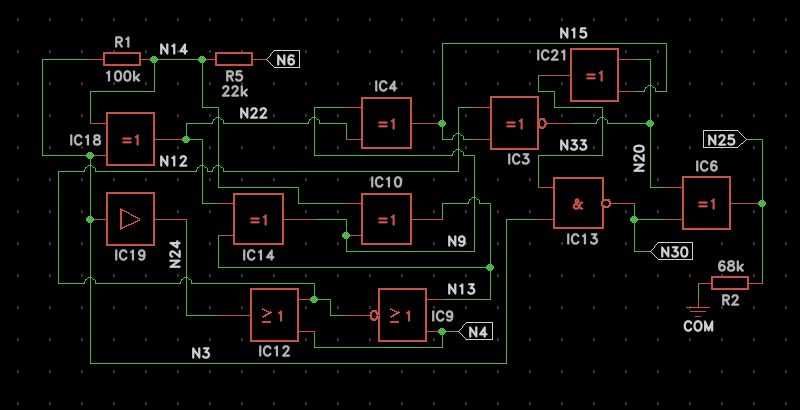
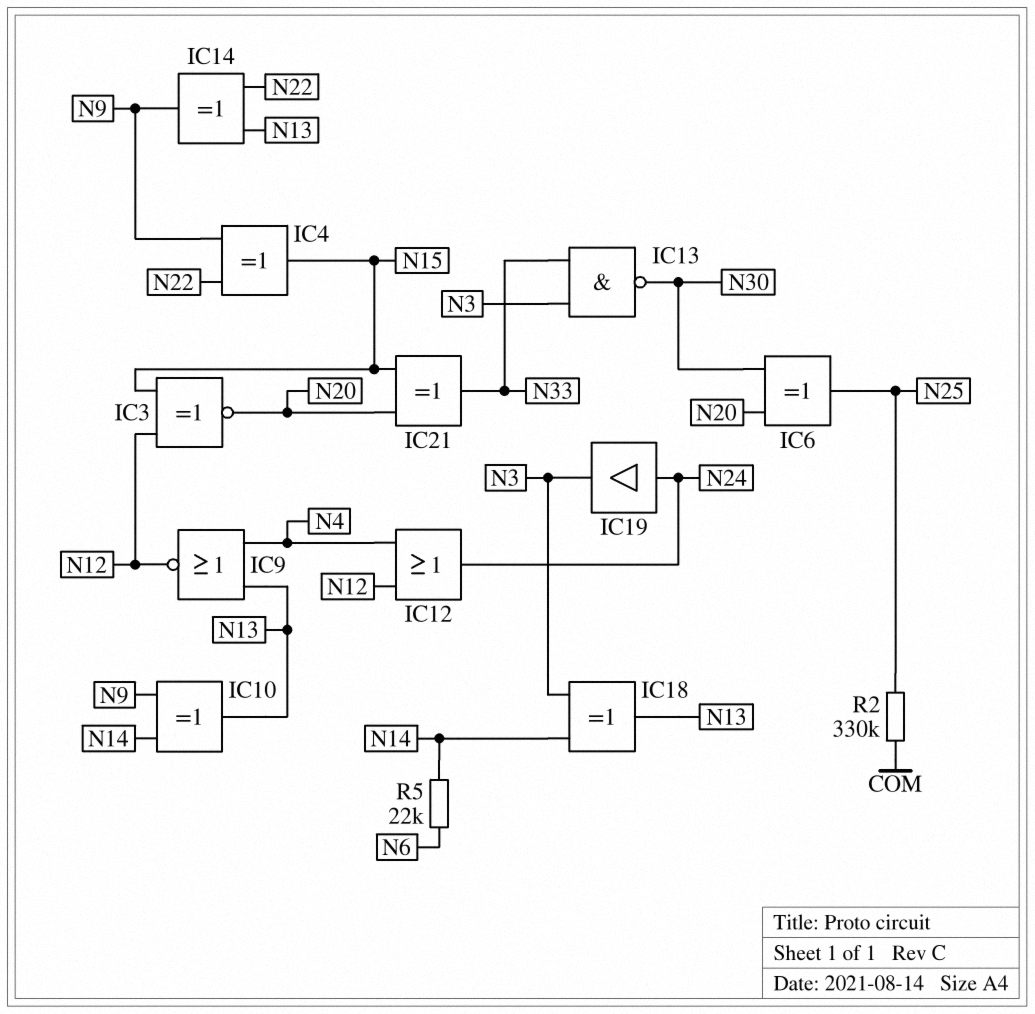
IC18: XOR (in N3, in N14, out N22) -> XOR (in N3, in N14, out N13)
IC19: buffer (in N3, out N24) -> buffer (in N24, out N3)
R1: 100k (N3, N14) -> none
R2: 68k (COM, N25) -> 330k (COM, N25)

